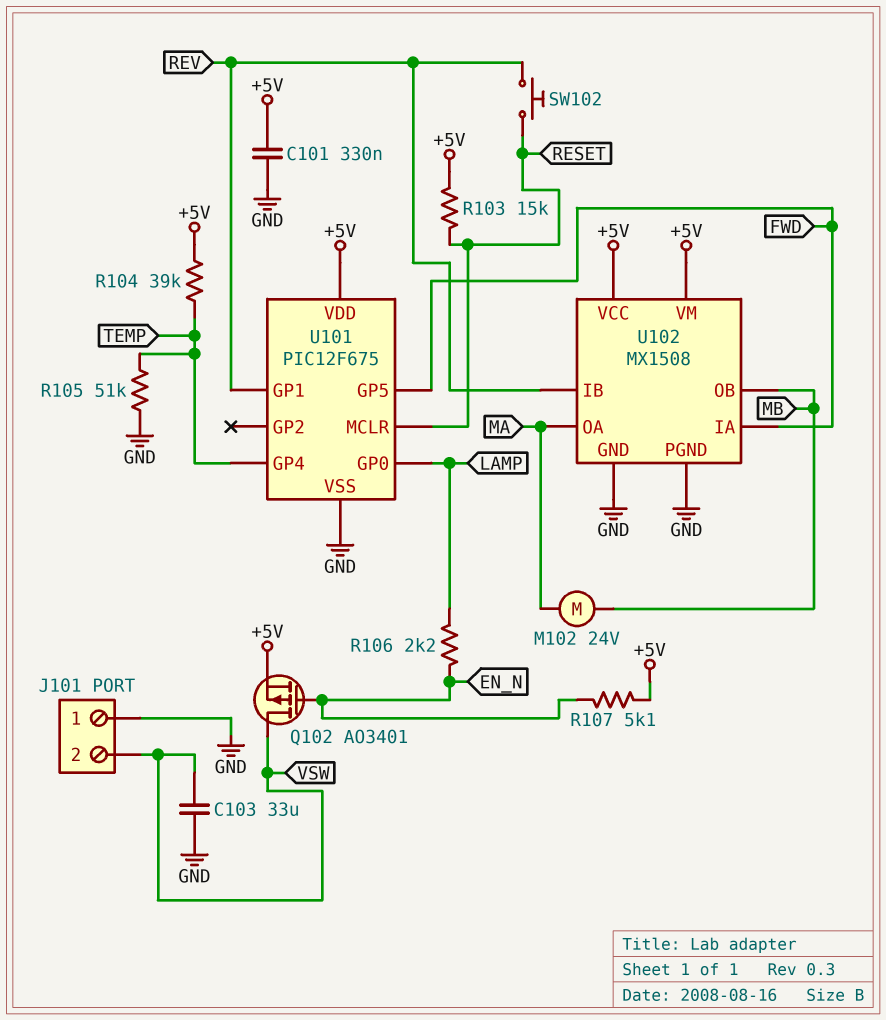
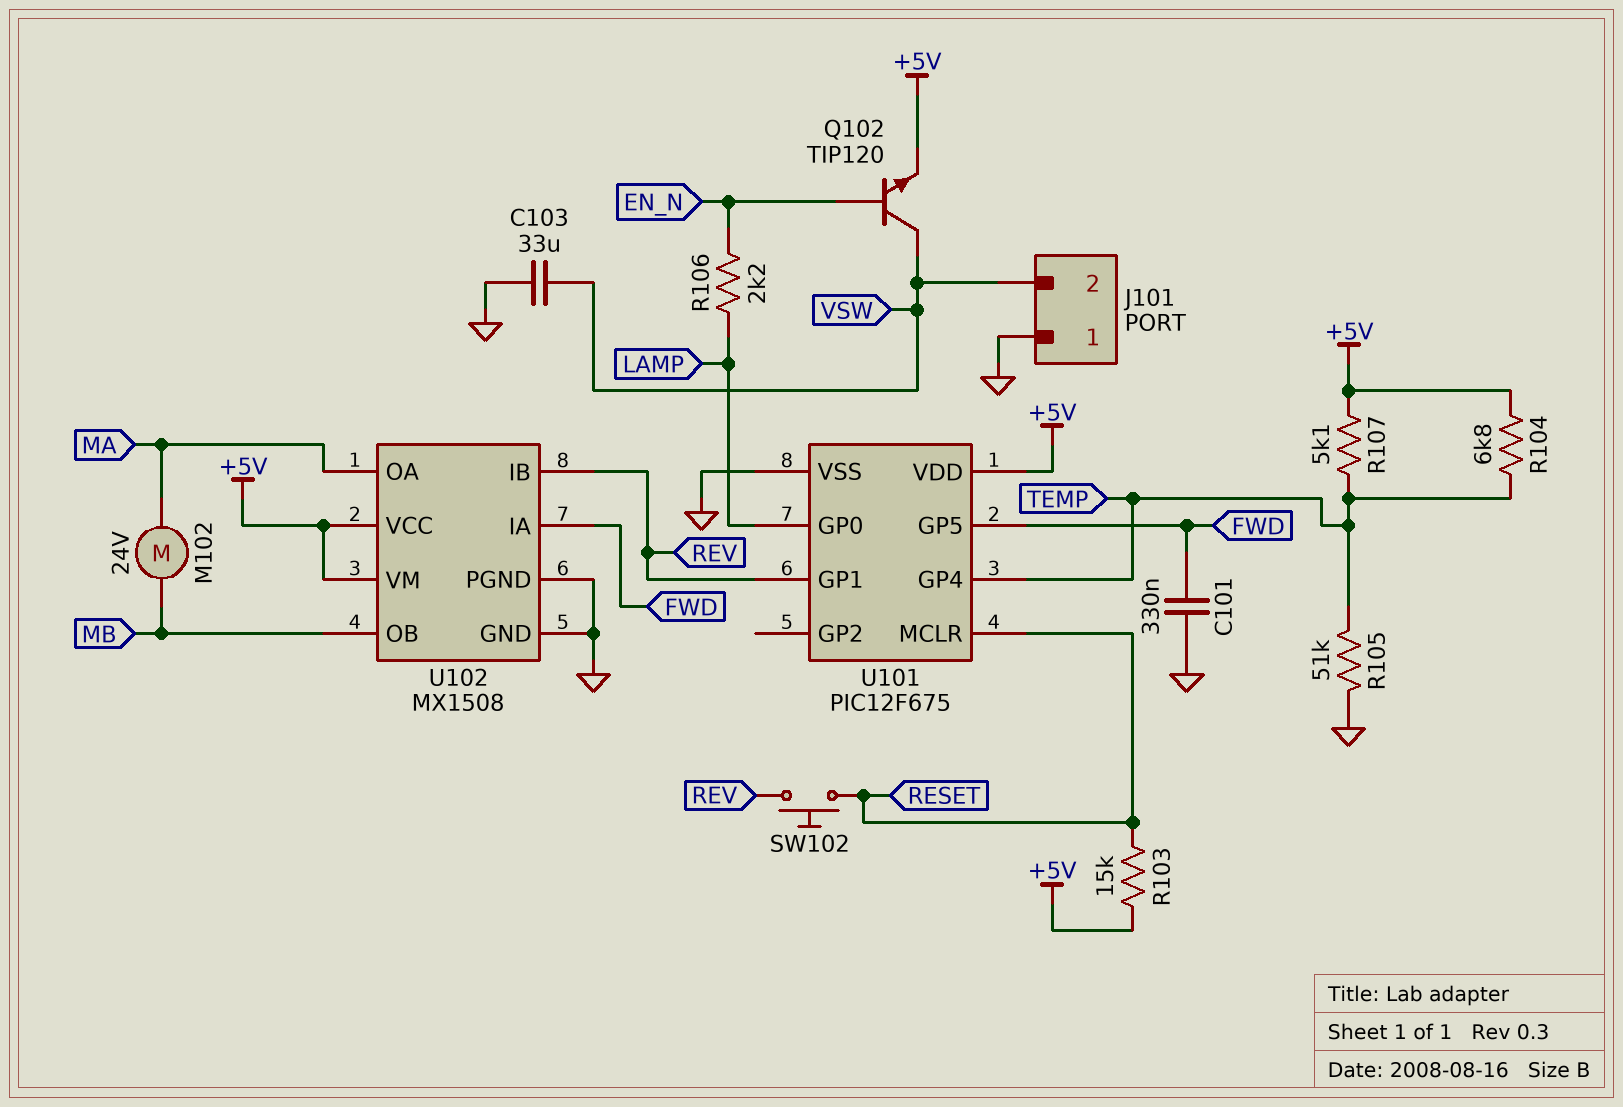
C101: 330nF (+5V, GND) -> 330nF (FWD, GND)
Q102: PMOS AO3401 (G EN_N, D VSW, S +5V) -> NPN TIP120 (B EN_N, C VSW, E +5V)
R104: 39k (+5V, TEMP) -> 6.8k (+5V, TEMP)
R107: 5.1k (+5V, EN_N) -> 5.1k (+5V, TEMP)

